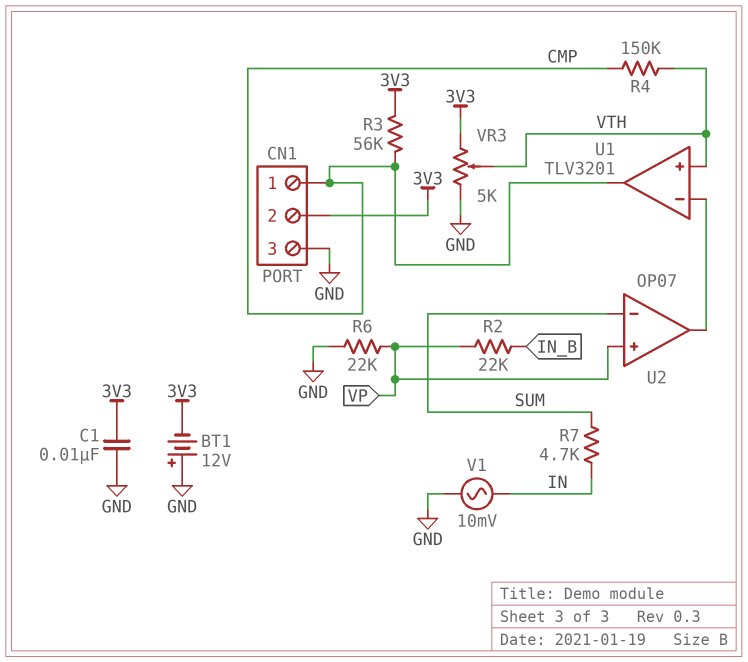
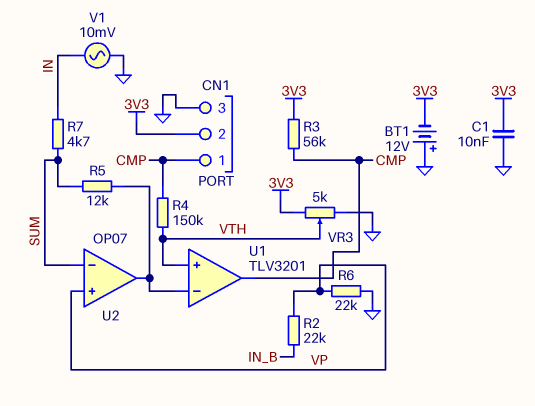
R5: none -> 12k (SUM, U1/in-)

